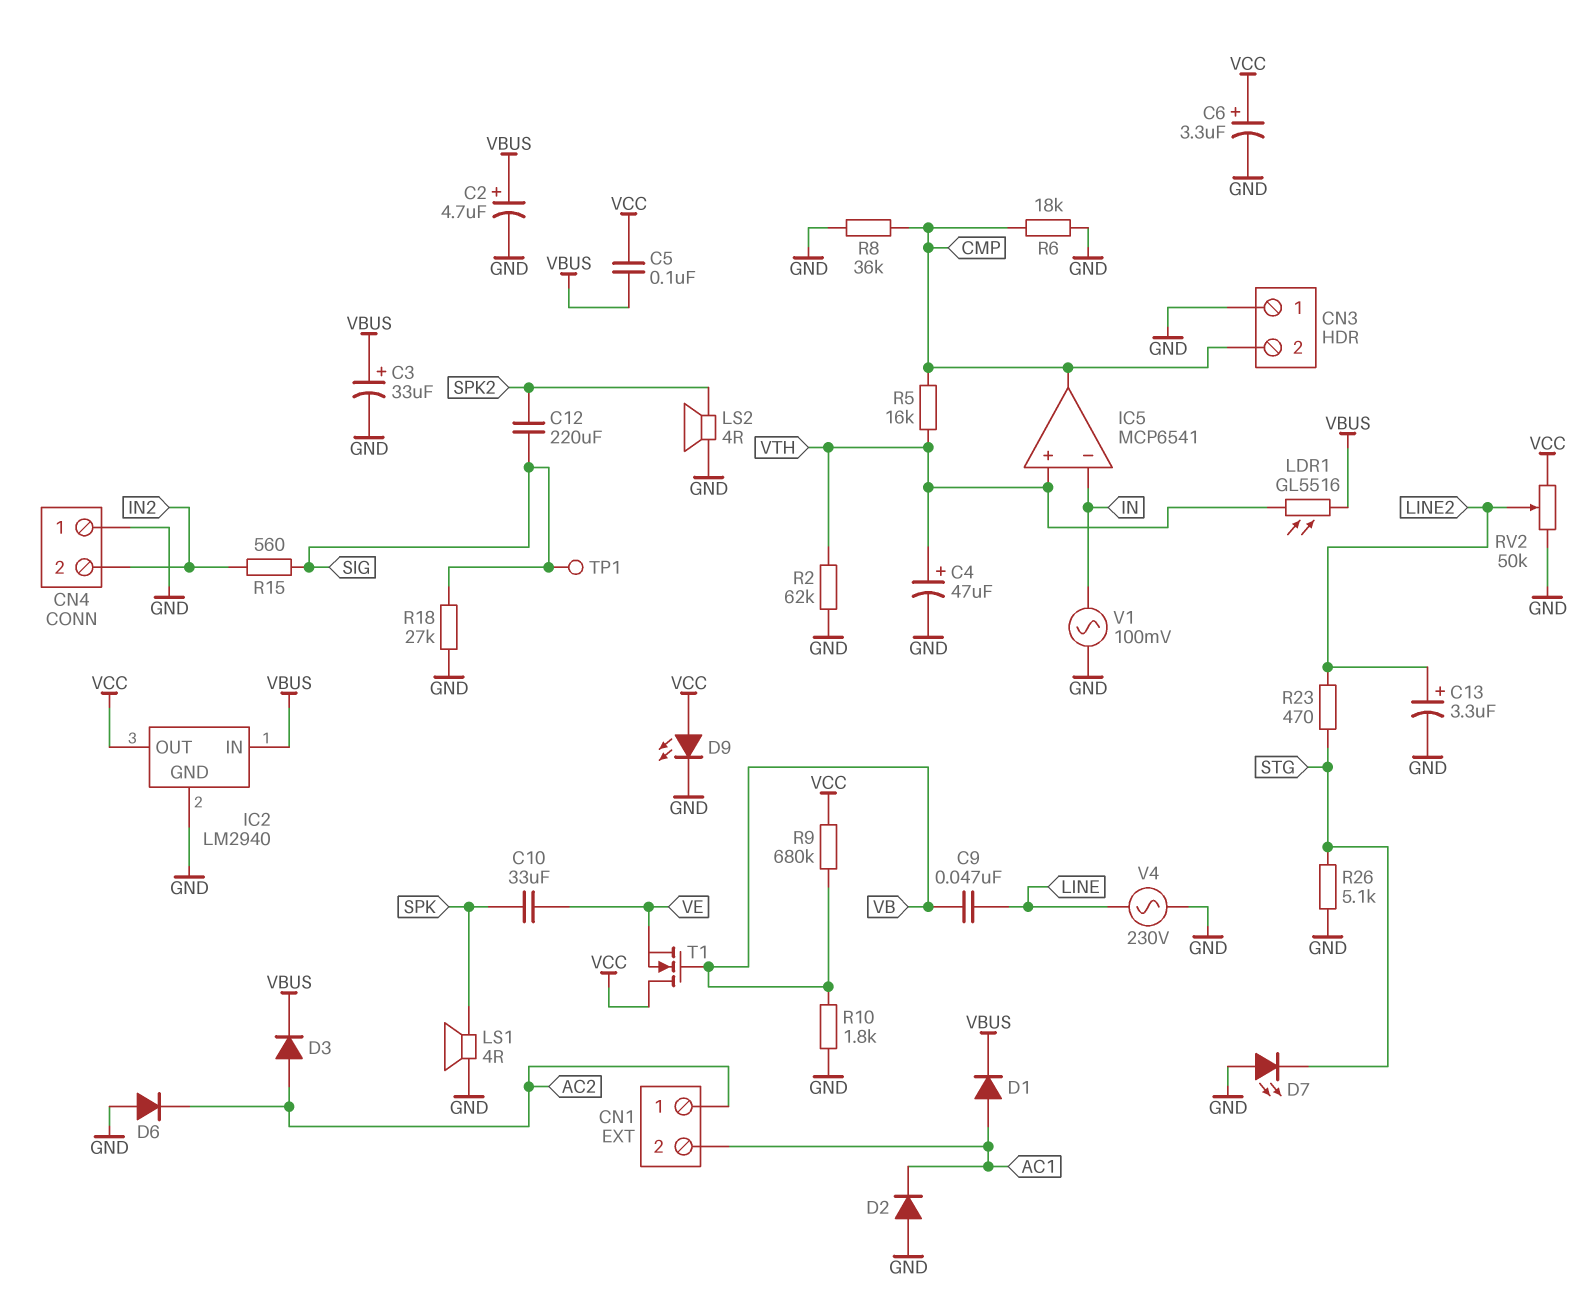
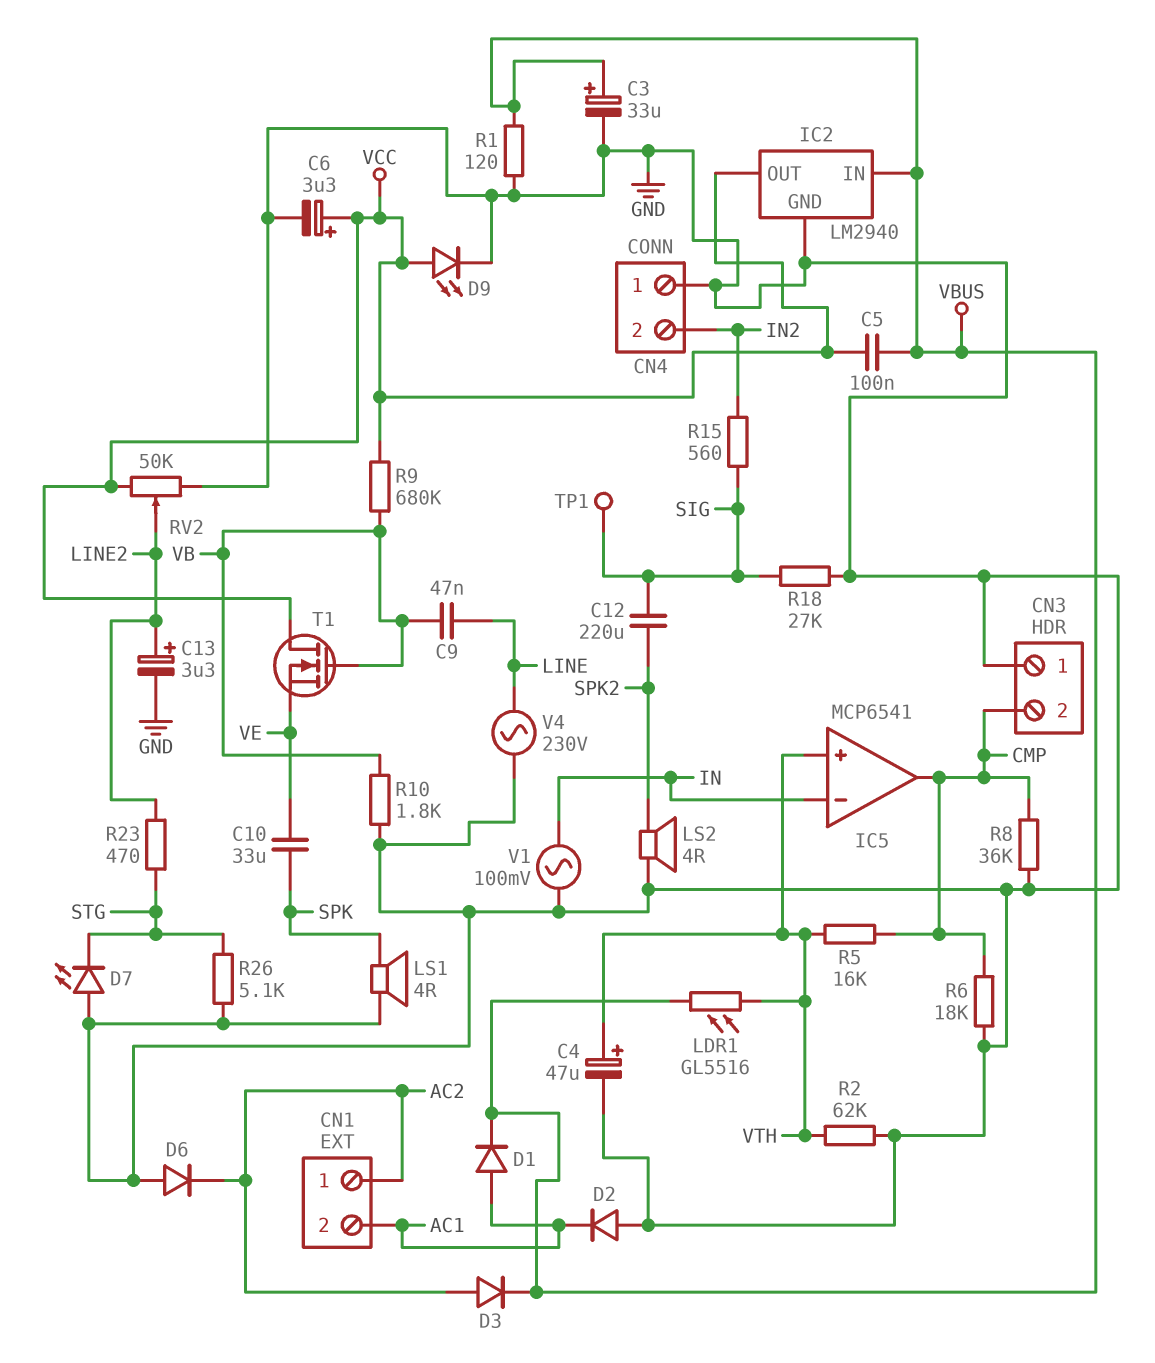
C2: 4.7uF (plus VBUS, minus GND) -> none
R1: none -> 120 (GND, VBUS)

